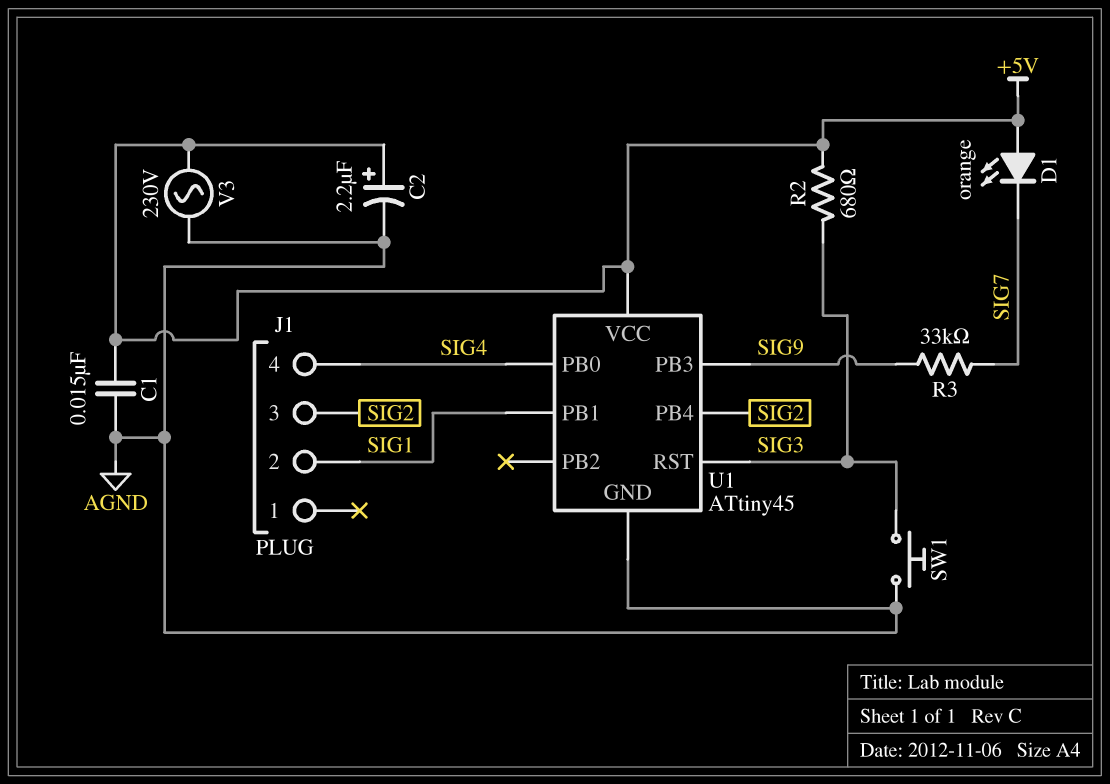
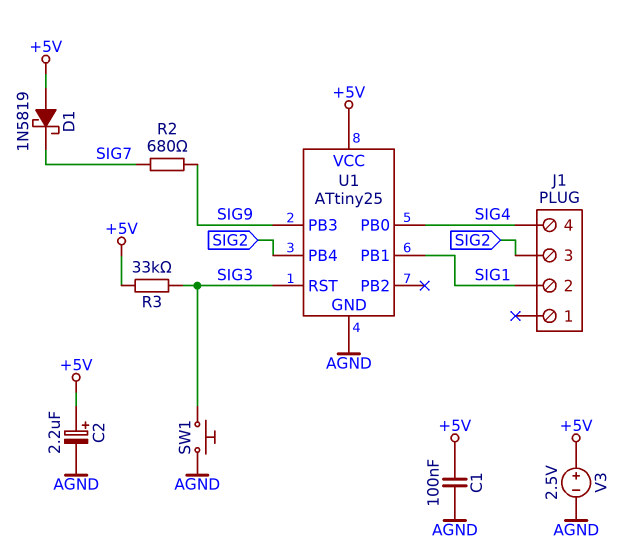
C1: 15nF (+5V, AGND) -> 100nF (+5V, AGND)
D1: LED orange (A +5V, K SIG7) -> schottky 1N5819 (A +5V, K SIG7)
R2: 680 (+5V, SIG3) -> 680 (SIG7, SIG9)
R3: 33k (SIG7, SIG9) -> 33k (+5V, SIG3)
U1: ATtiny45 -> ATtiny25
V3: AC 230V (+5V, AGND) -> 2.5V (plus +5V, minus AGND)

